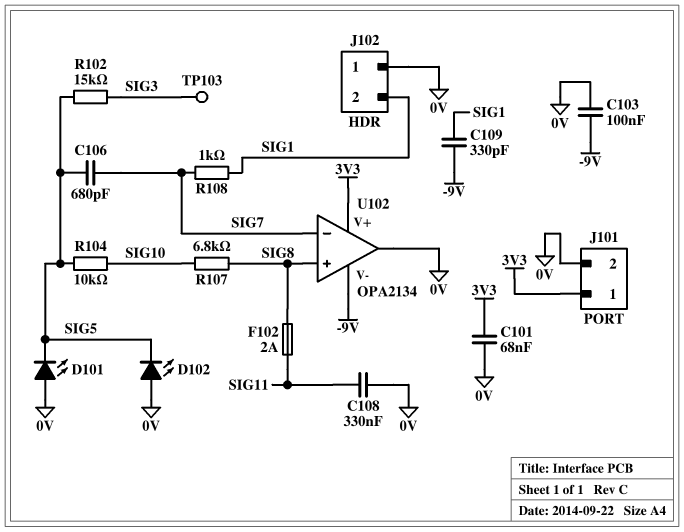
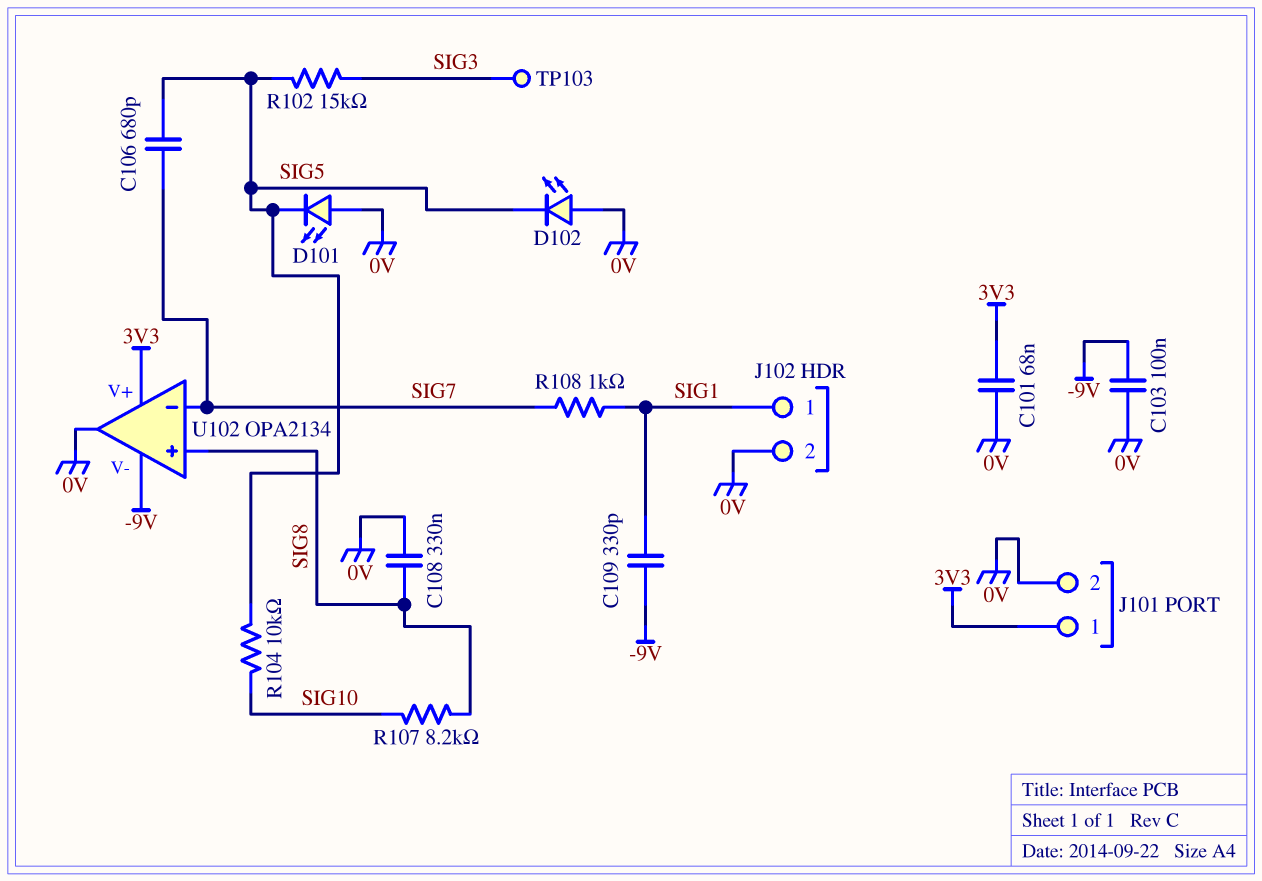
C108: 330nF (0V, SIG11) -> 330nF (0V, SIG8)
F102: 2A (SIG8, SIG11) -> none
J102 pin 1: 0V -> SIG1
J102 pin 2: SIG1 -> 0V
R107: 6.8k (SIG8, SIG10) -> 8.2k (SIG8, SIG10)

